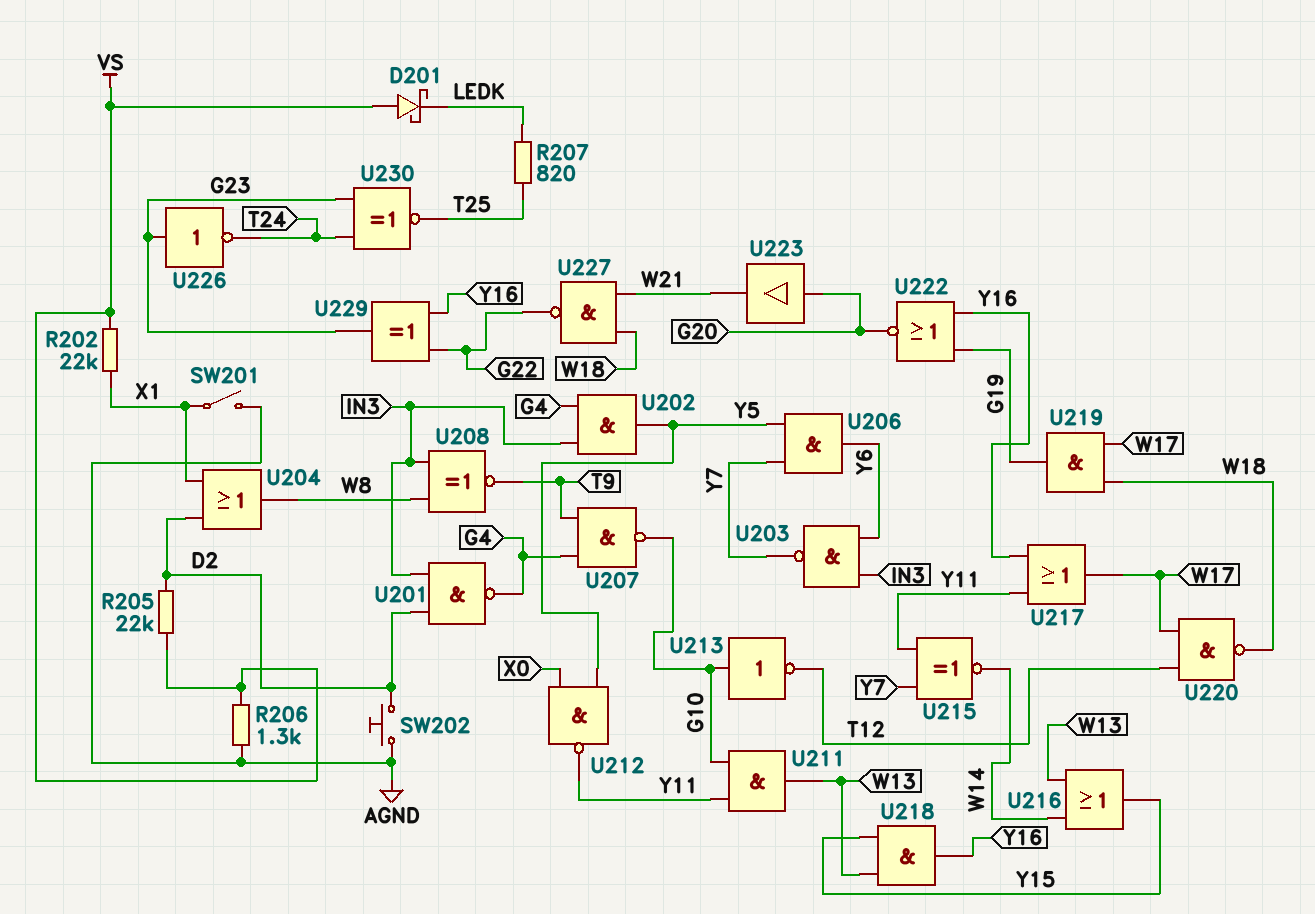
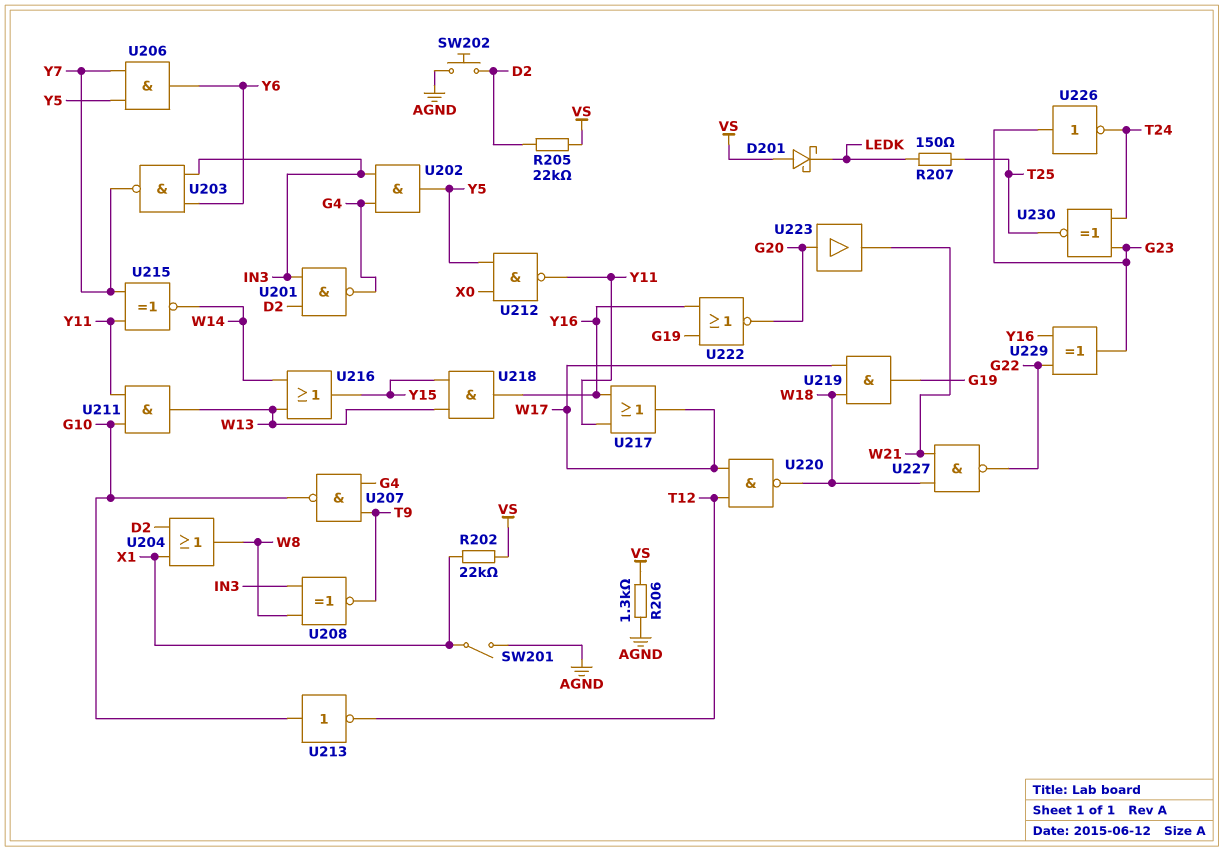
R207: 820 (LEDK, T25) -> 150 (LEDK, T25)

